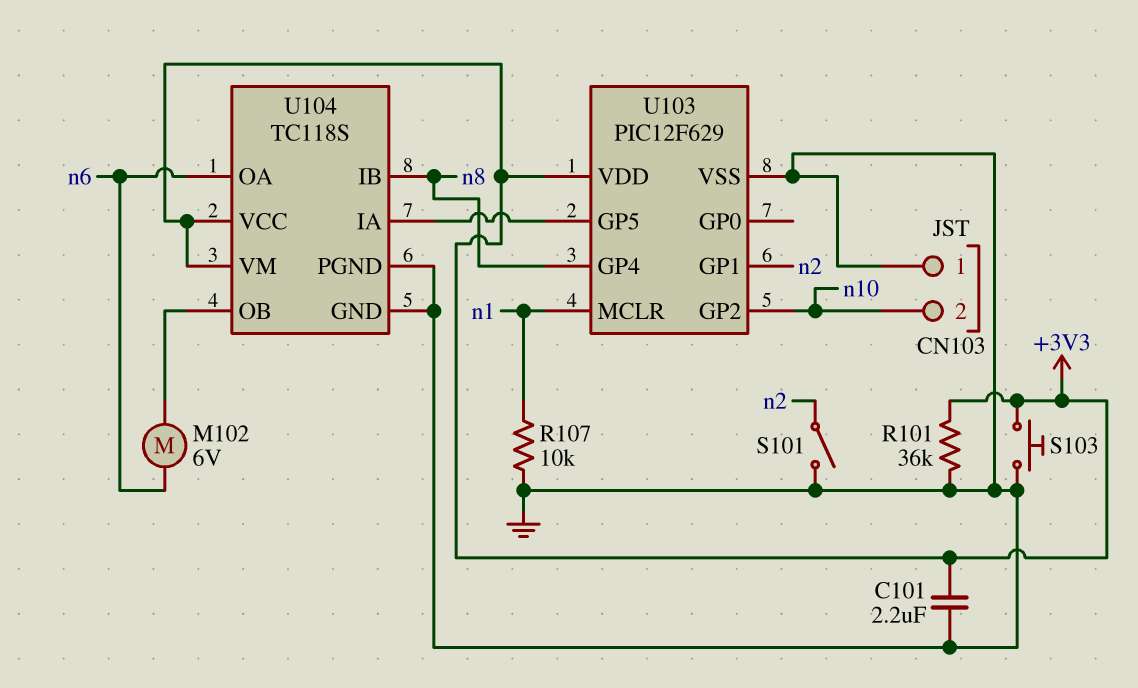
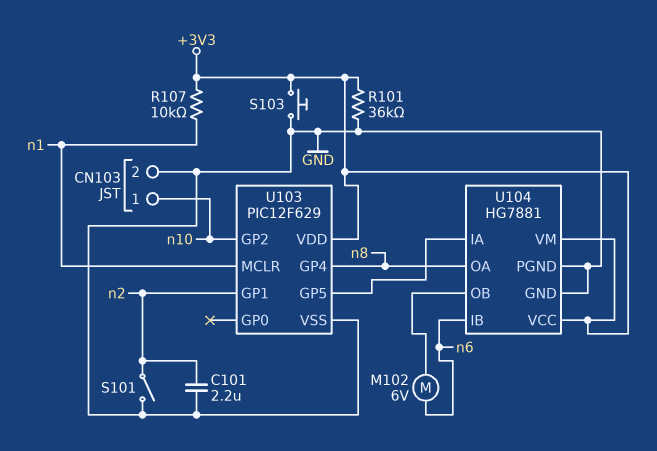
C101: 2.2uF (+3V3, GND) -> 2.2uF (GND, n2)
CN103 pin 1: GND -> n10
CN103 pin 2: n10 -> GND
R107: 10k (GND, n1) -> 10k (+3V3, n1)
U104: TC118S -> HG7881
U104 pin IB: n8 -> n6
U104 pin OA: n6 -> n8

